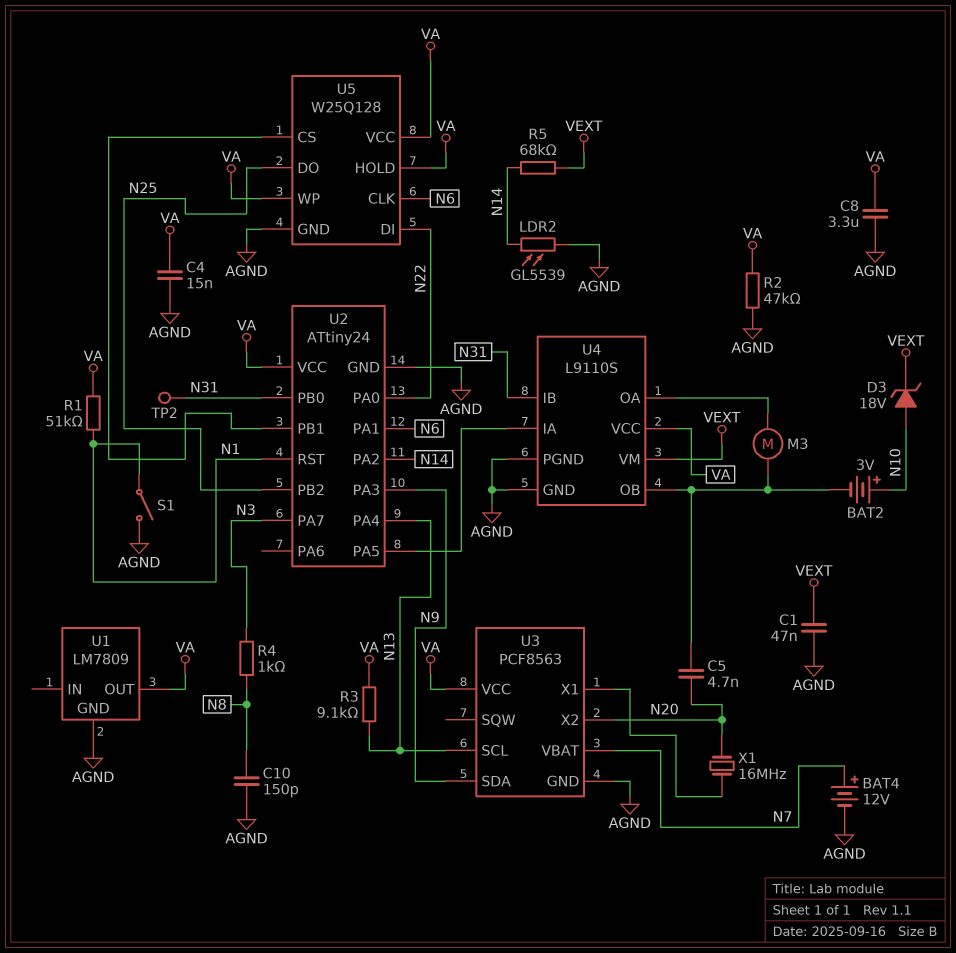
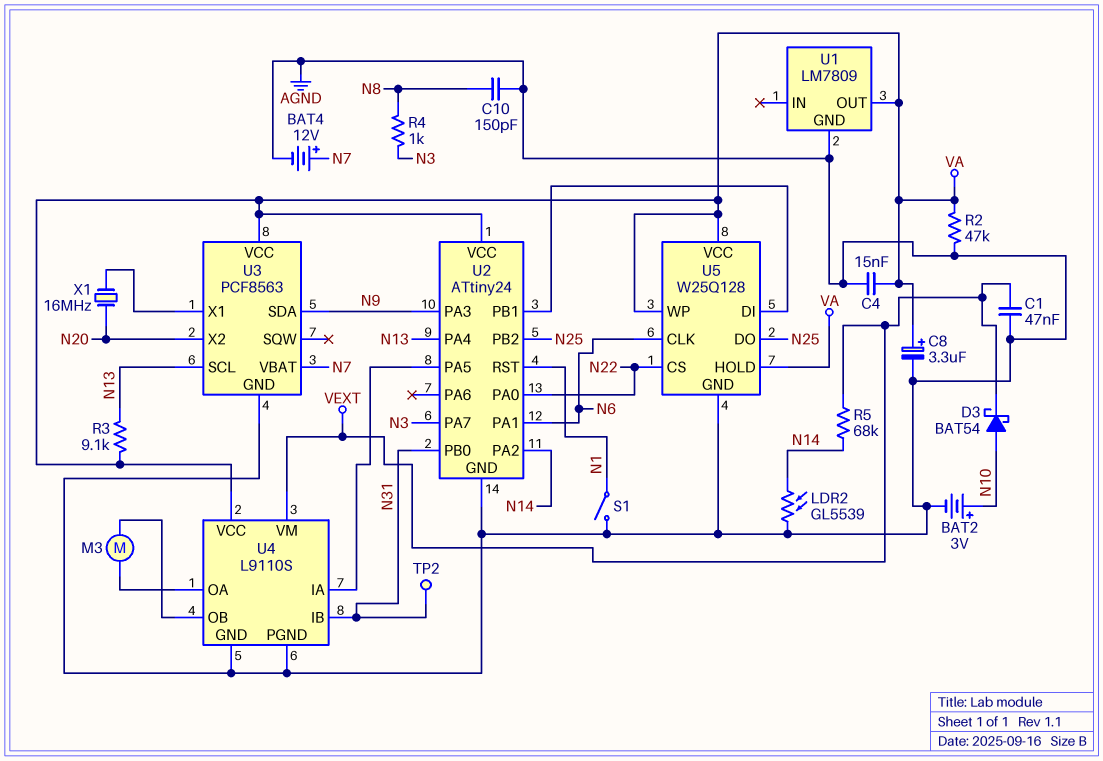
BAT2: 3V (plus N10, minus U4/OB) -> 3V (plus N10, minus AGND)
C5: 4.7nF (N20, U4/OB) -> none
C8: 3.3uF (AGND, VA) -> 3.3uF (plus VA, minus AGND)
D3: zener 18V (A N10, K VEXT) -> schottky BAT54 (A N10, K VEXT)
R1: 51k (N1, VA) -> none
U5 pin CS: U2/PB1 -> N22
U5 pin DI: N22 -> U2/PB1

